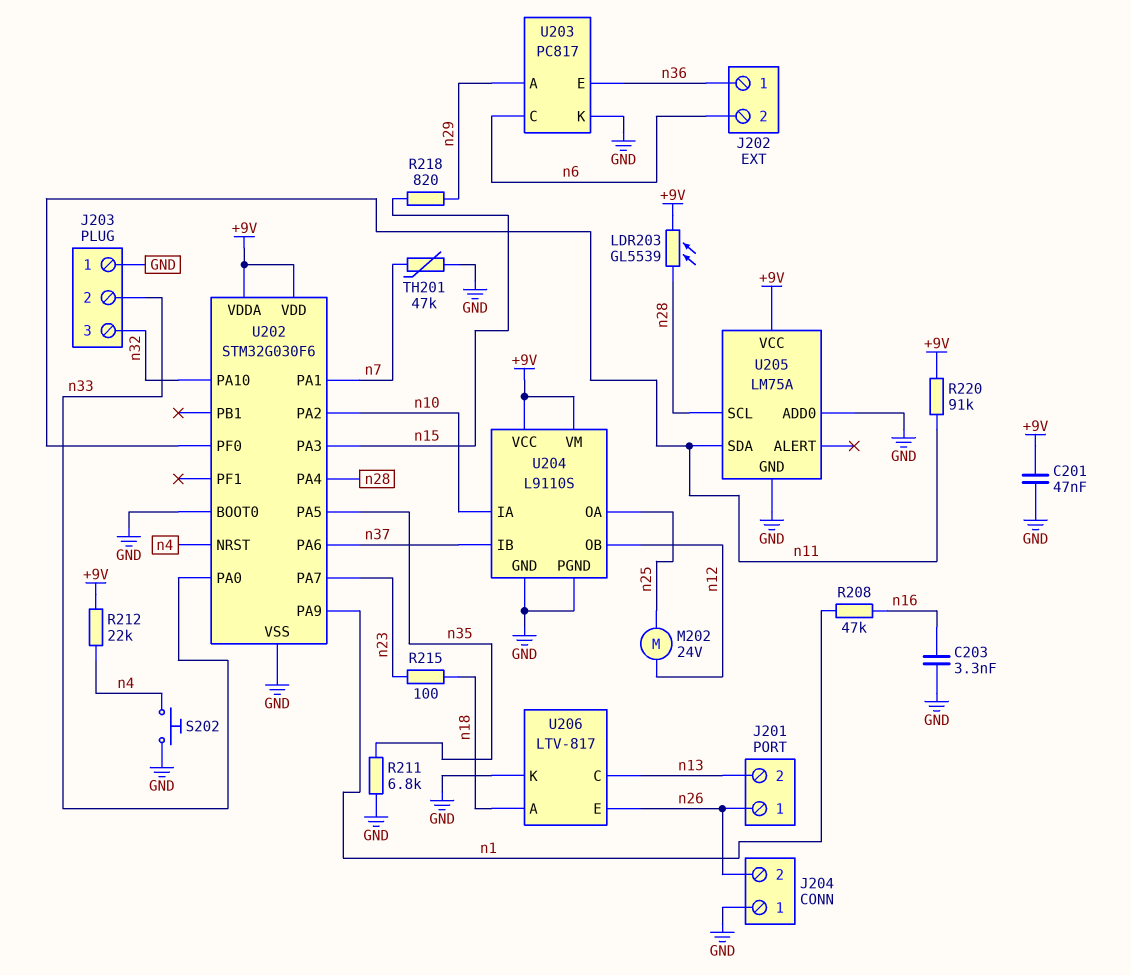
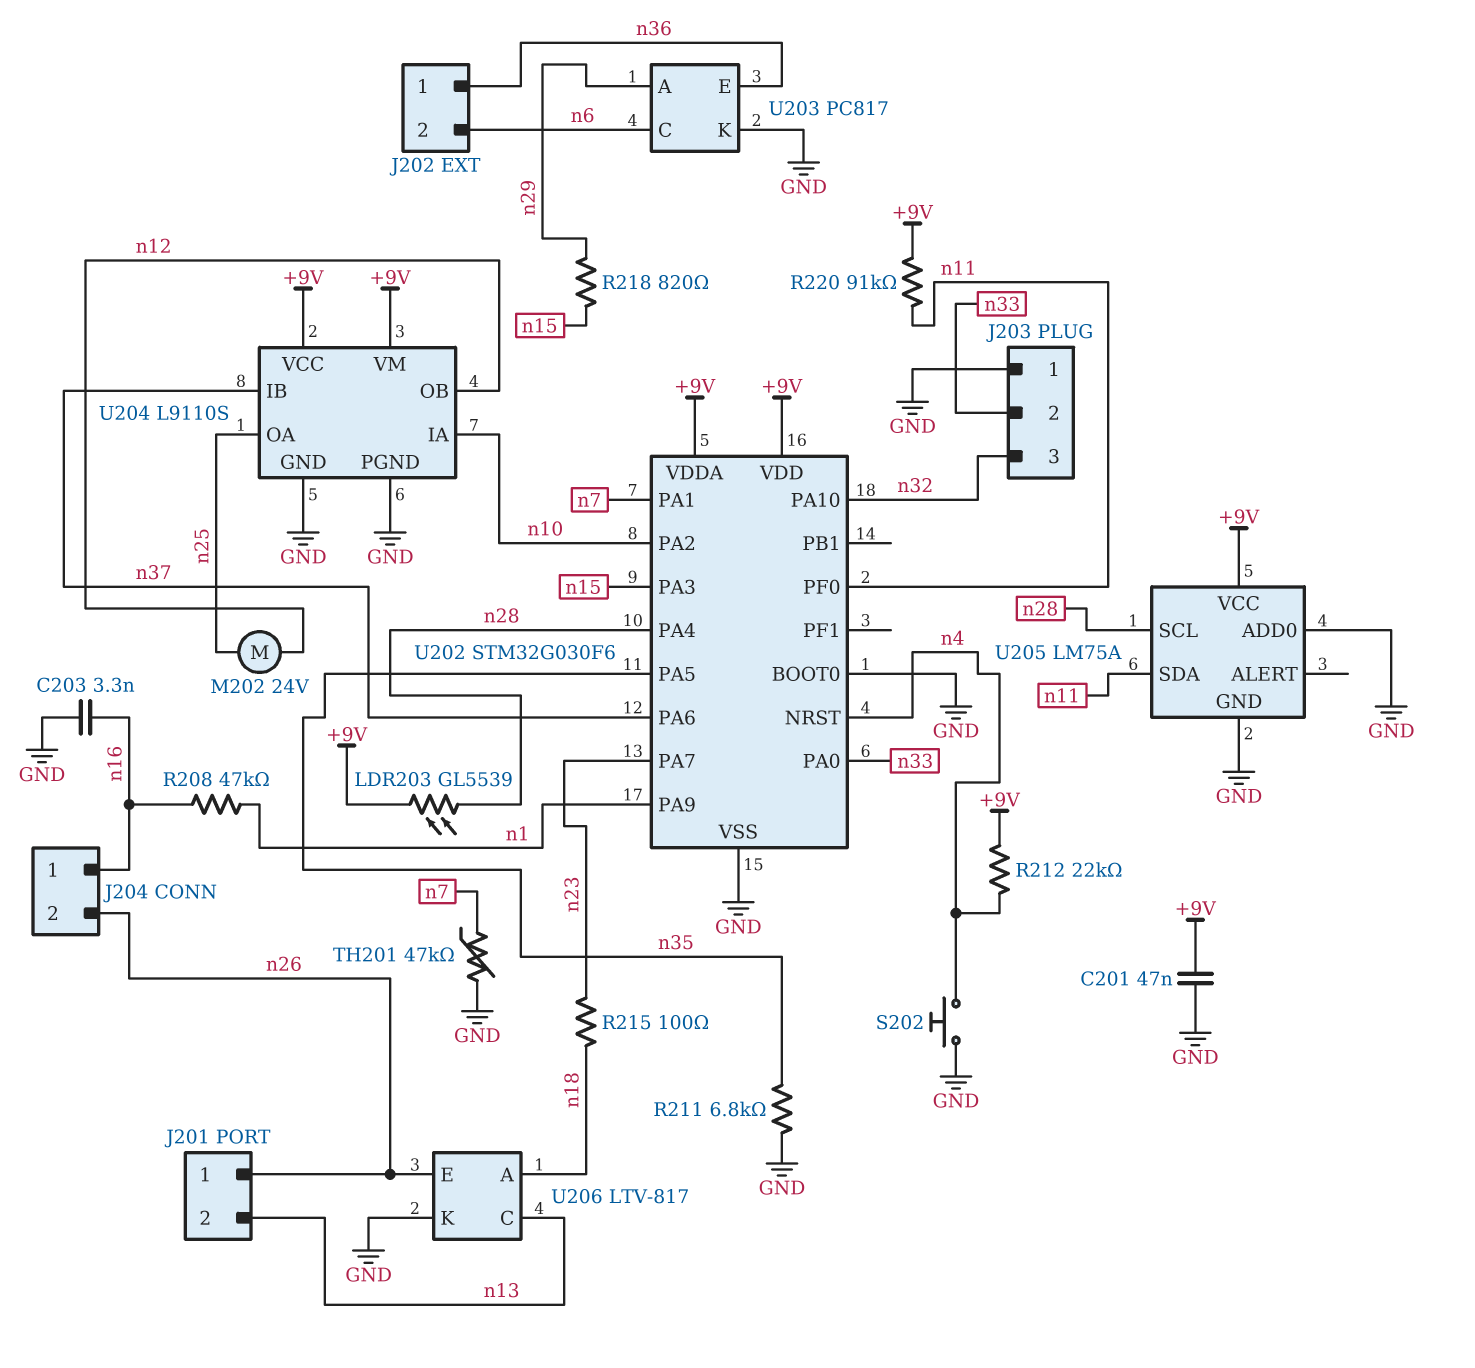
J204 pin 1: GND -> n16

